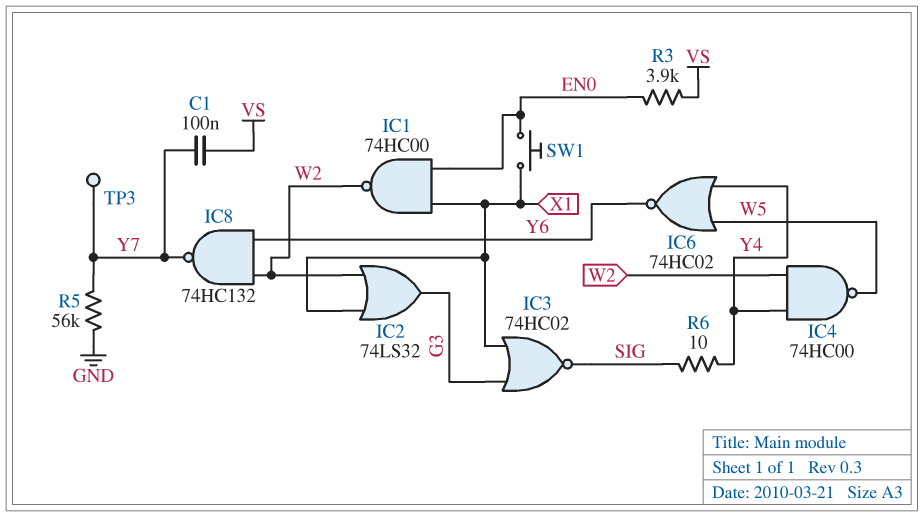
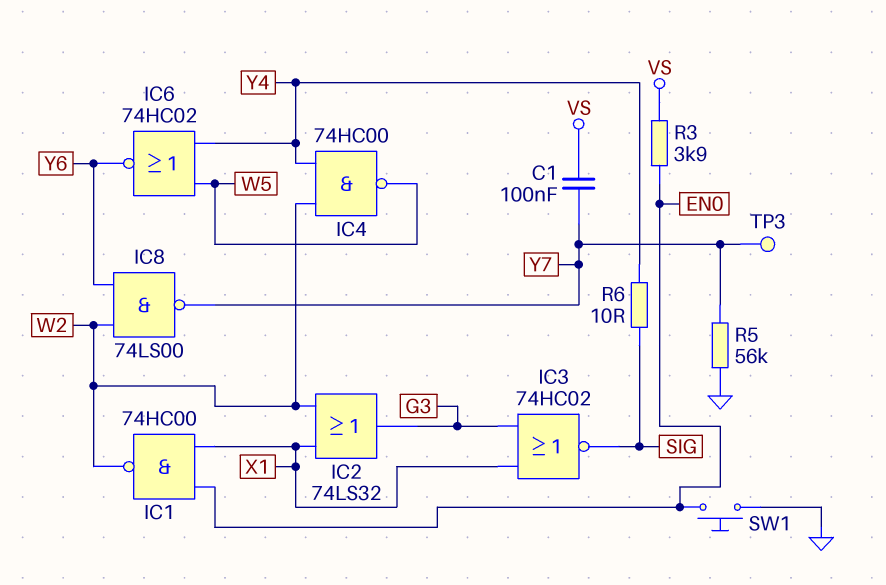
IC8: NAND 74HC132 (in W2, in Y6, out Y7) -> NAND 74LS00 (in W2, in Y6, out Y7)
SW1: button (EN0, X1) -> button (EN0, GND)

